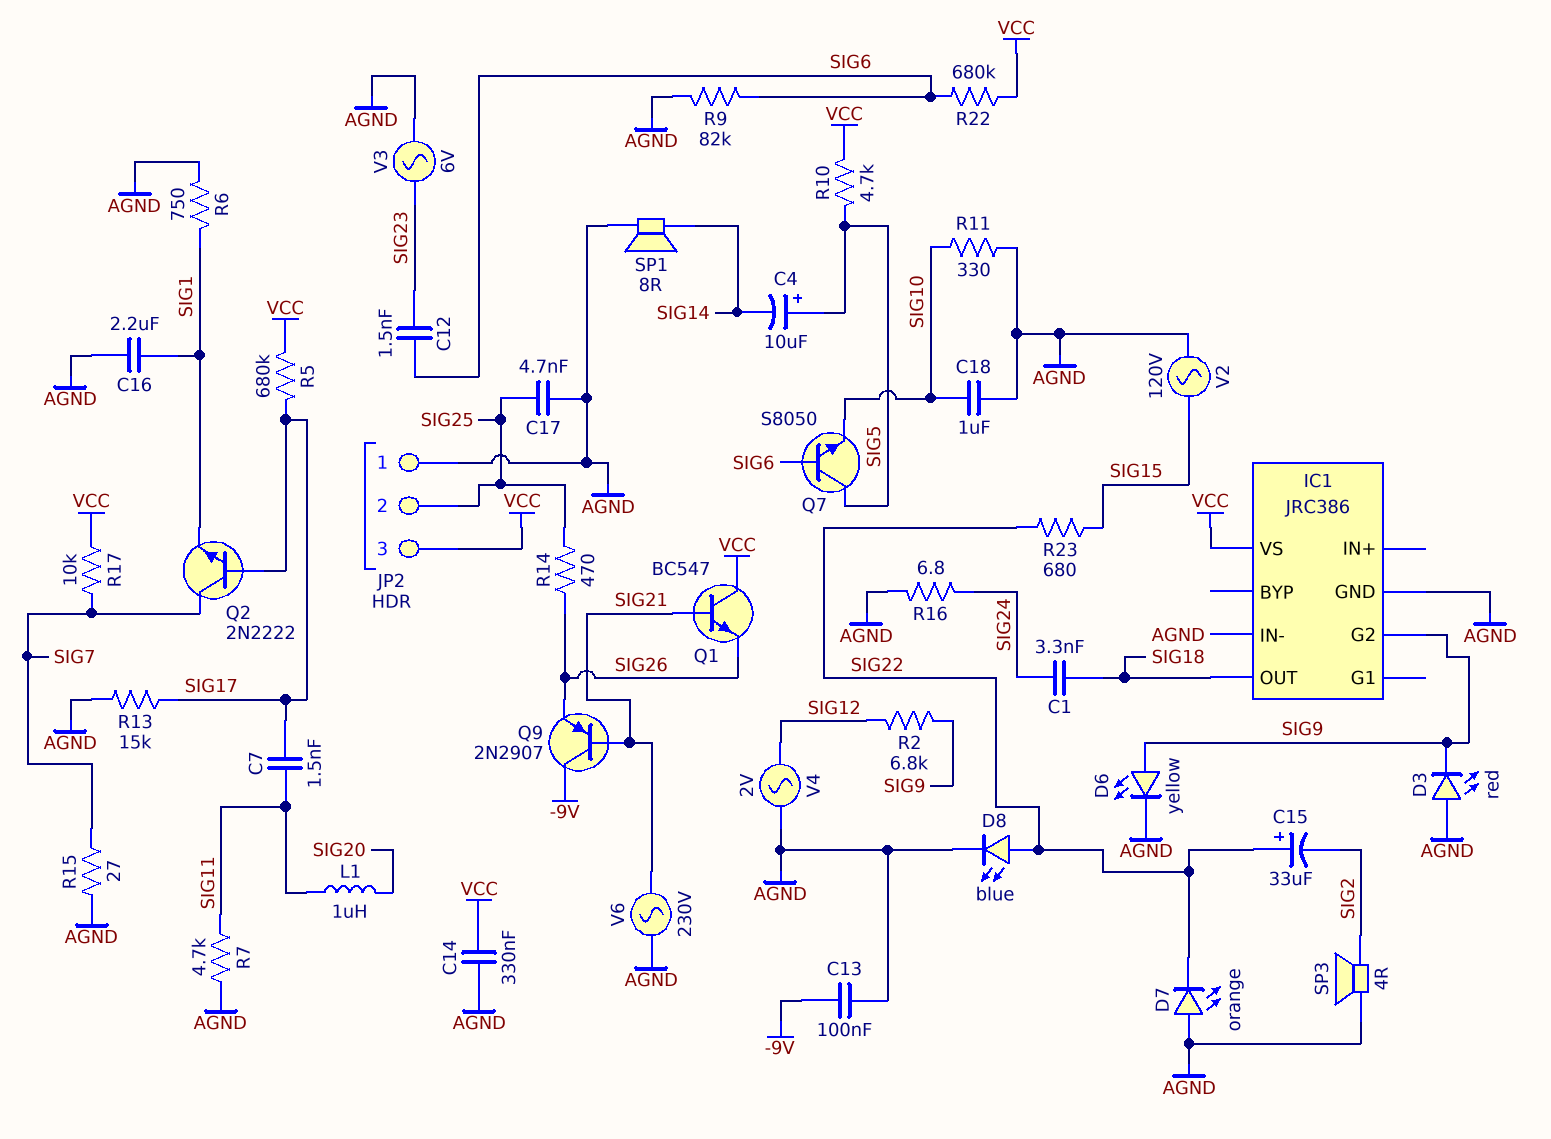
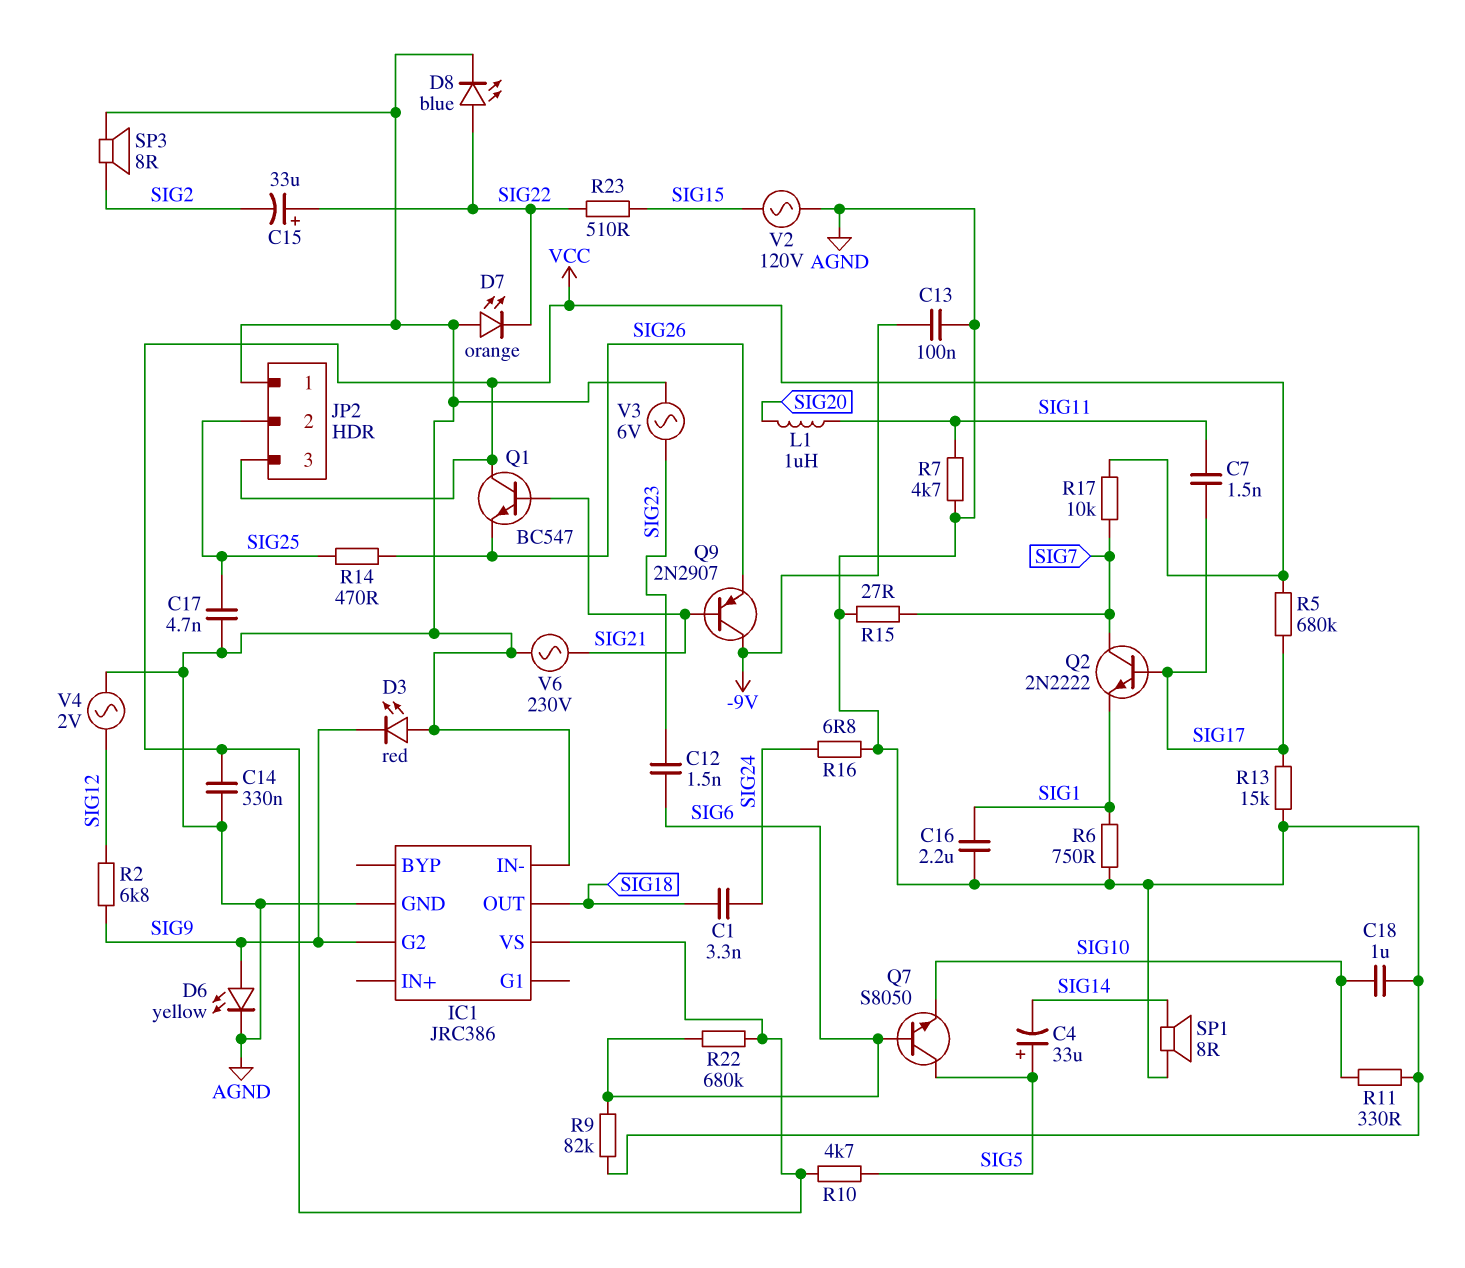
C4: 10uF (plus SIG5, minus SIG14) -> 33uF (plus SIG5, minus SIG14)
R23: 680 (SIG15, SIG22) -> 510 (SIG15, SIG22)
SP3: speaker 4R (AGND, SIG2) -> speaker 8R (AGND, SIG2)

